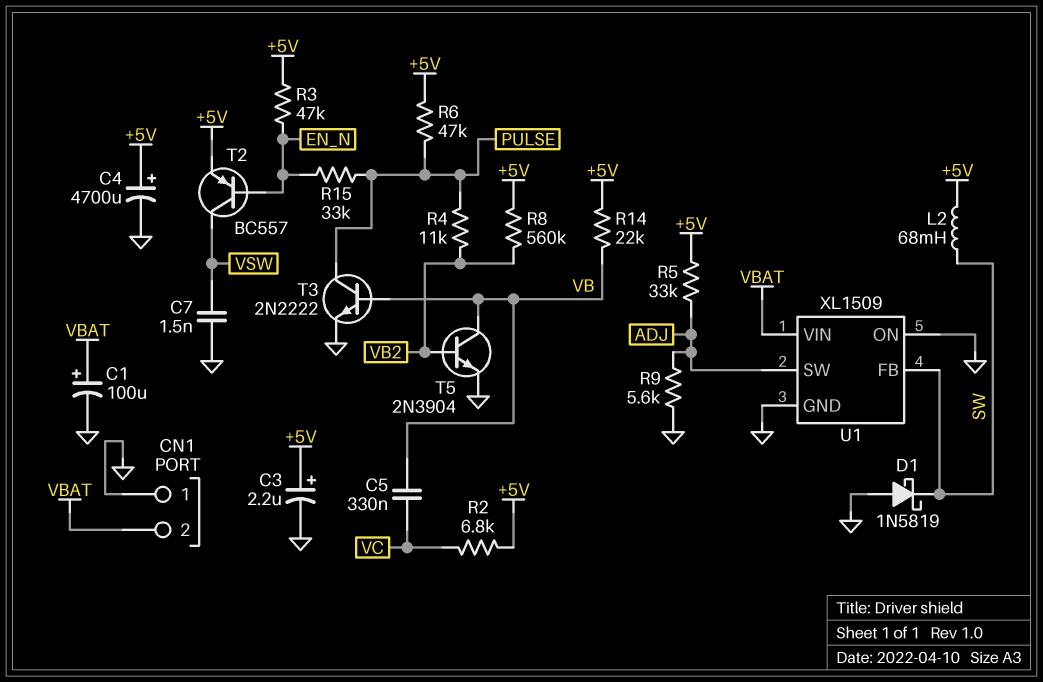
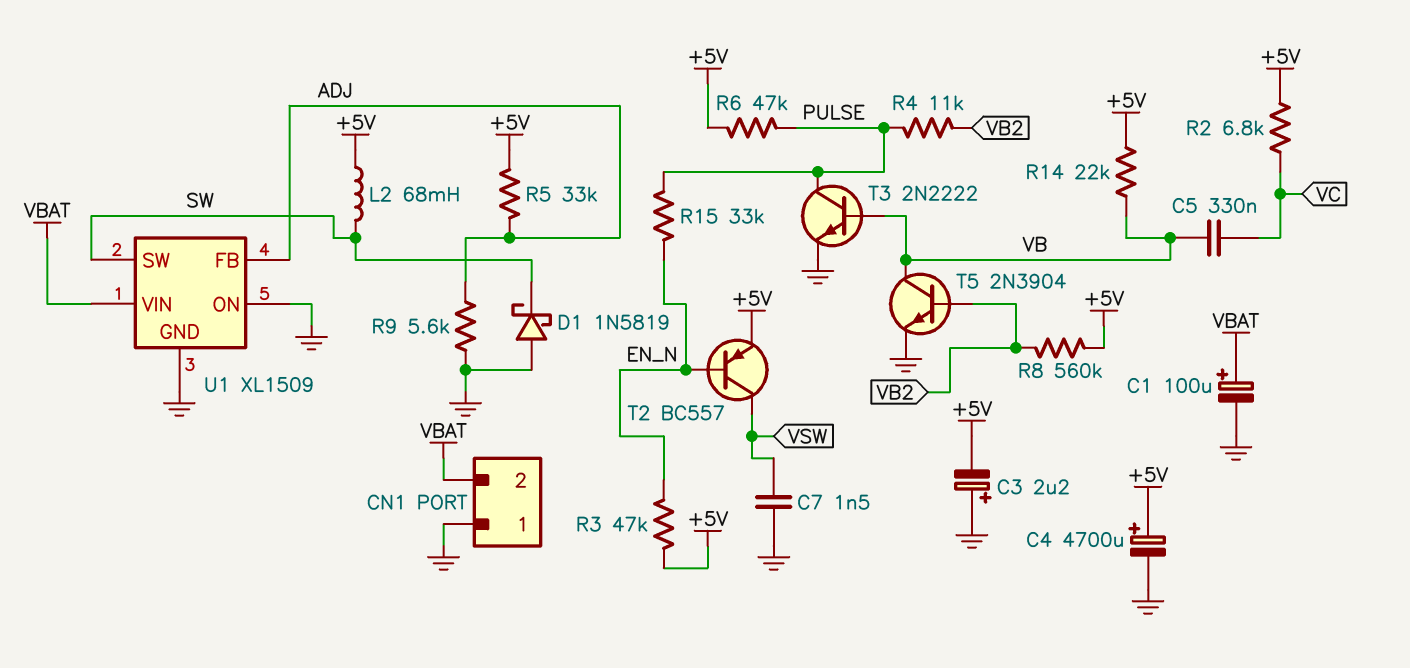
C3: 2.2uF (plus +5V, minus GND) -> 2.2uF (plus GND, minus +5V)
U1 pin FB: SW -> ADJ
U1 pin SW: ADJ -> SW

